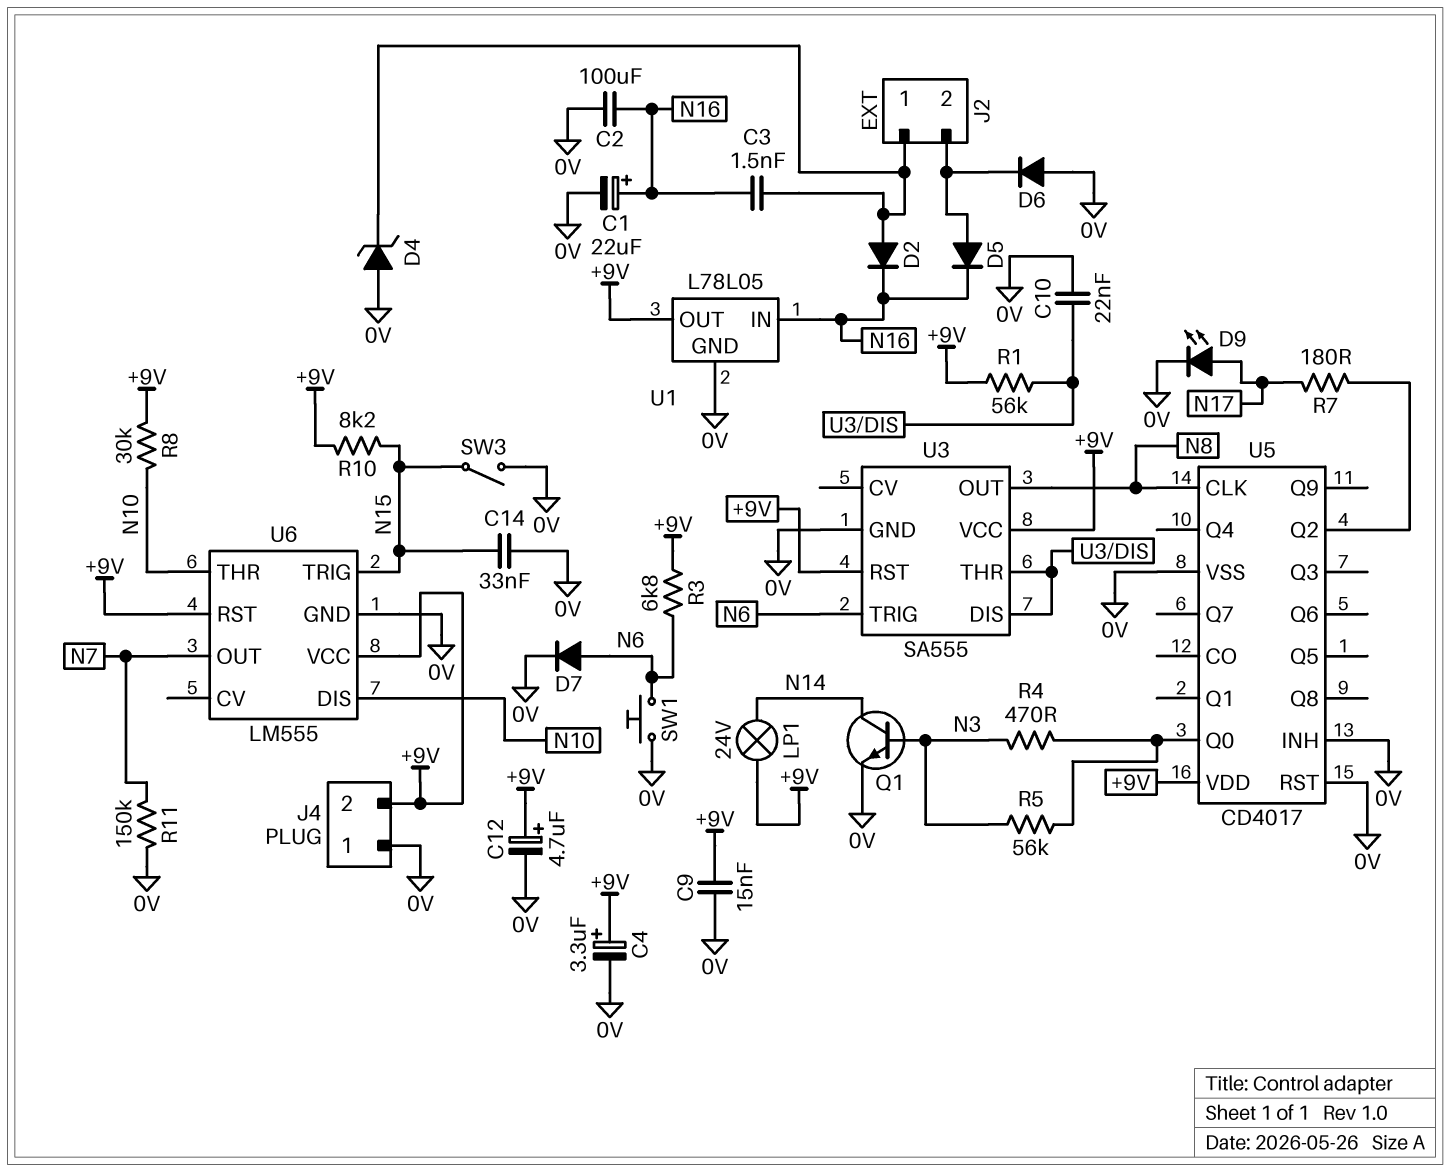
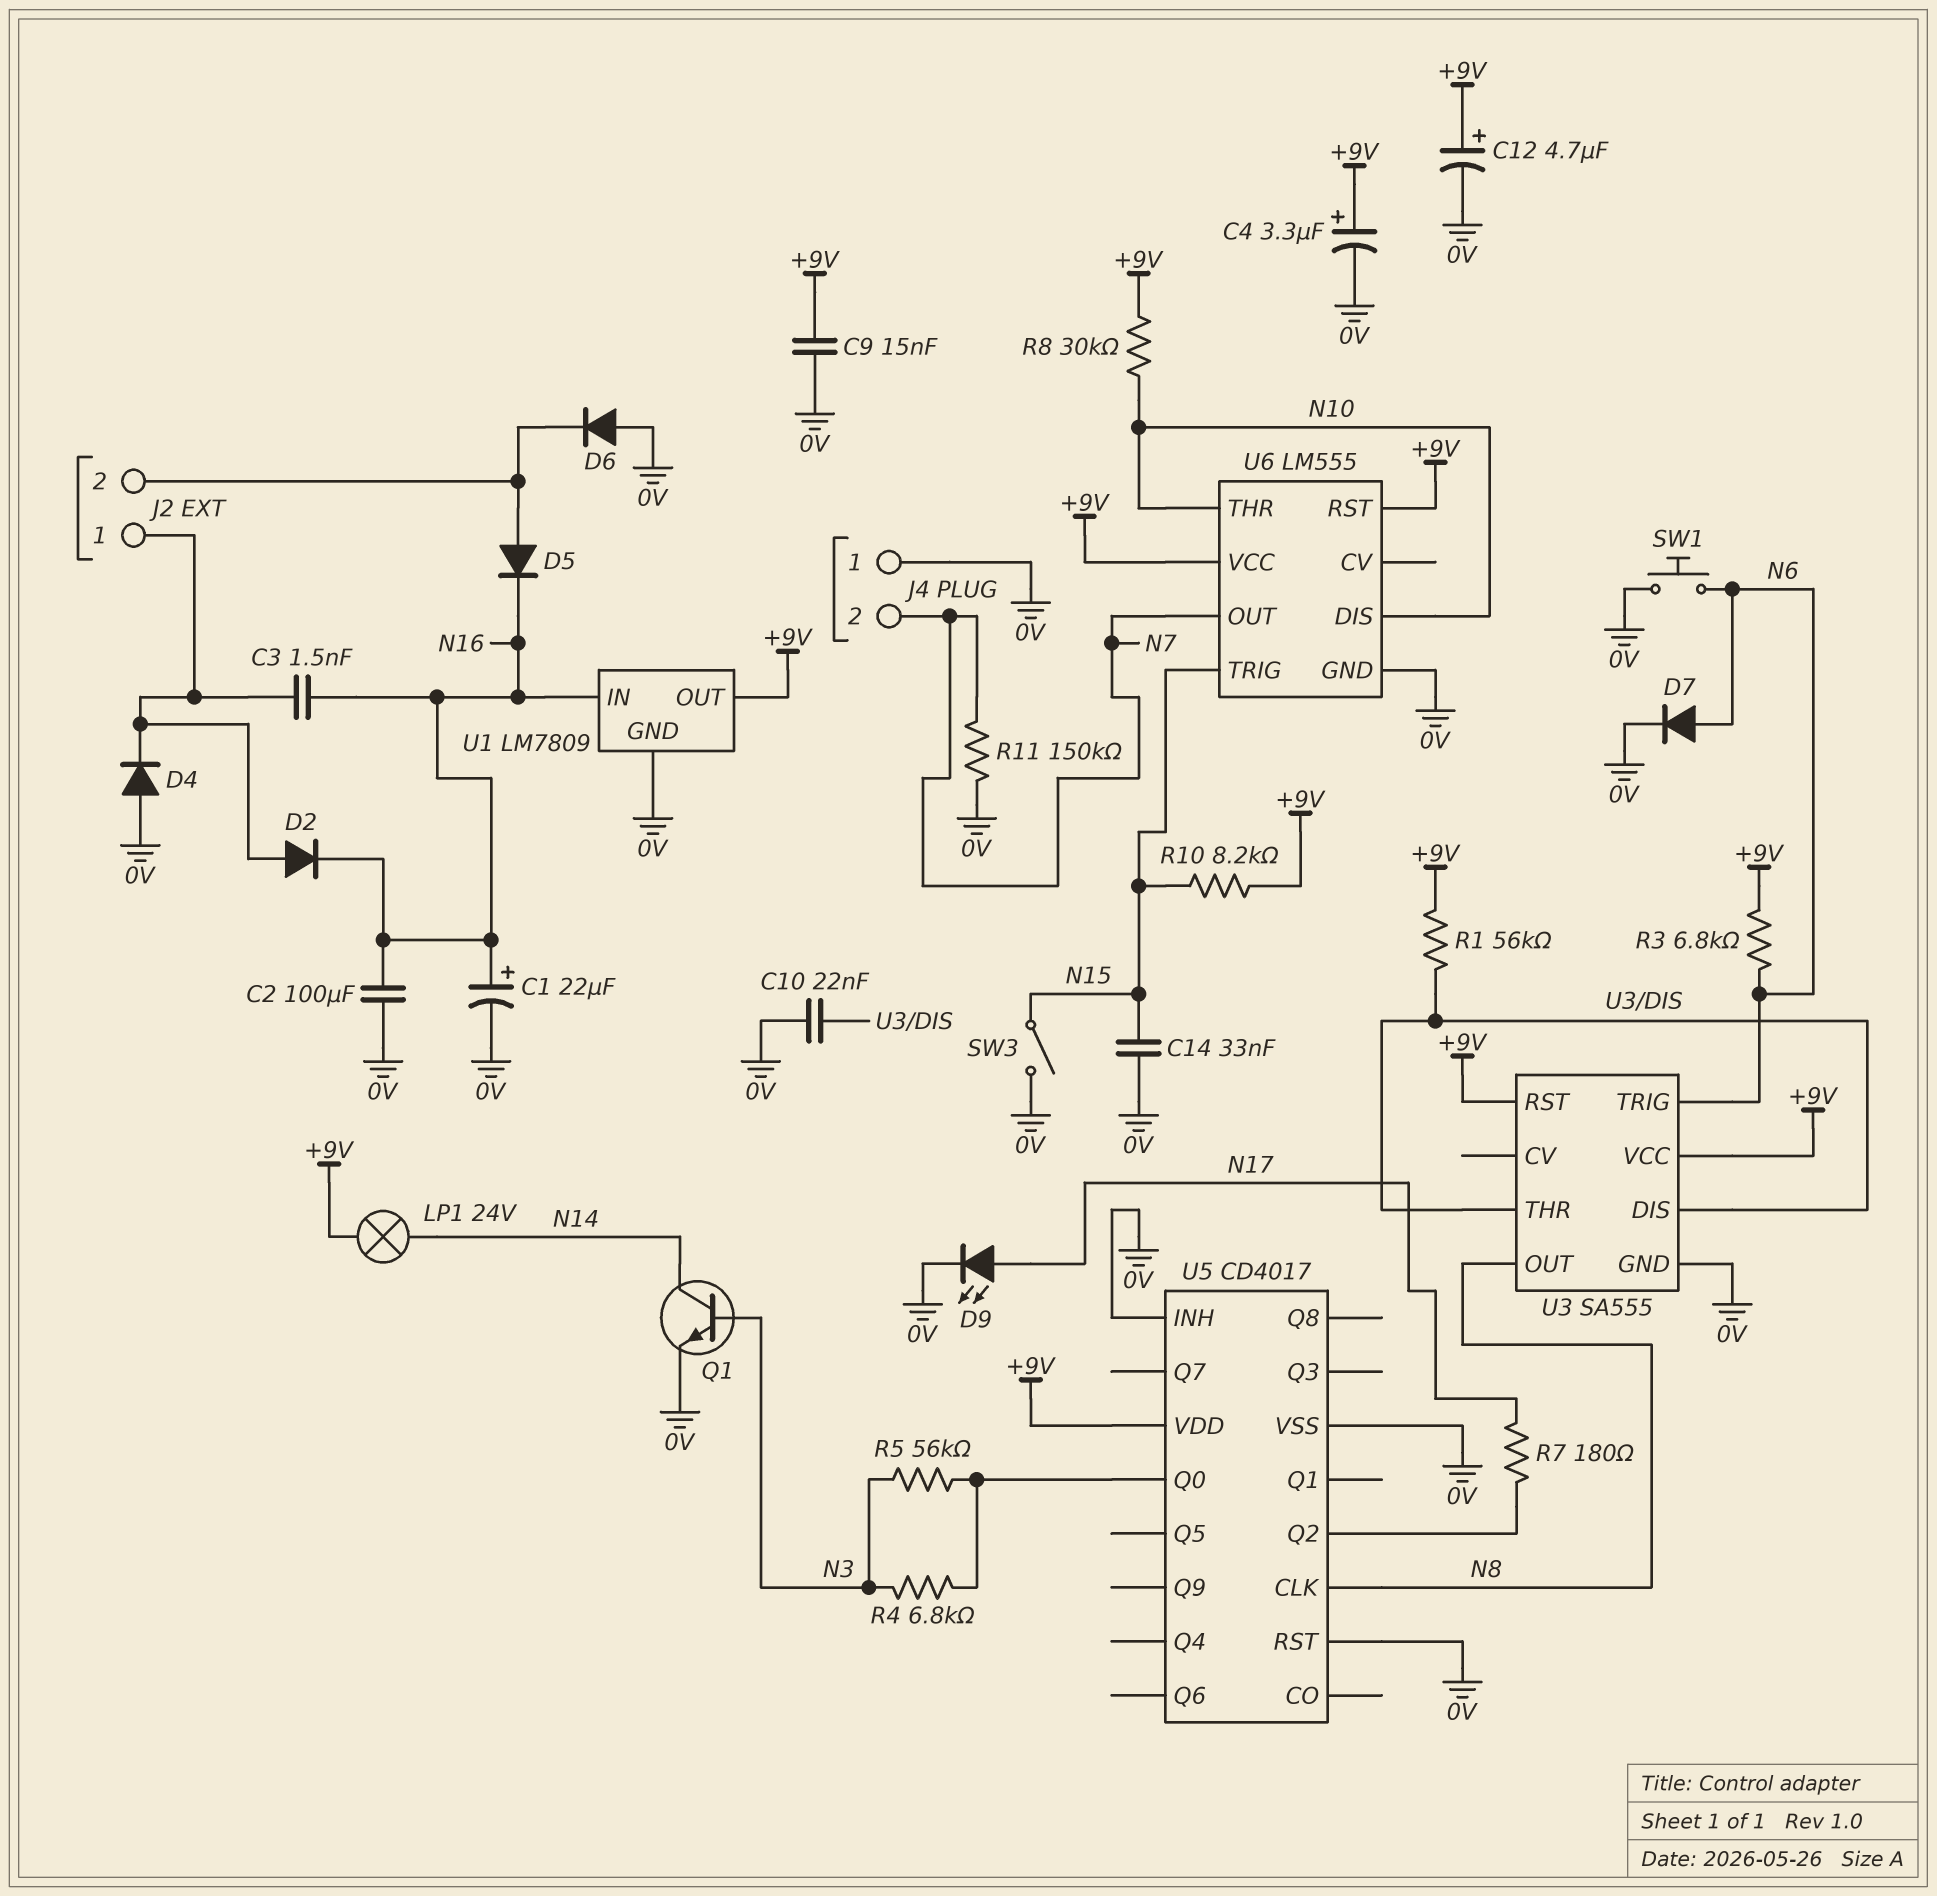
D4: zener (A 0V, K J2/1) -> diode (A 0V, K J2/1)
J4 pin 2: +9V -> N7
R4: 470 (N3, U5/Q0) -> 6.8k (N3, U5/Q0)
U1: L78L05 -> LM7809

